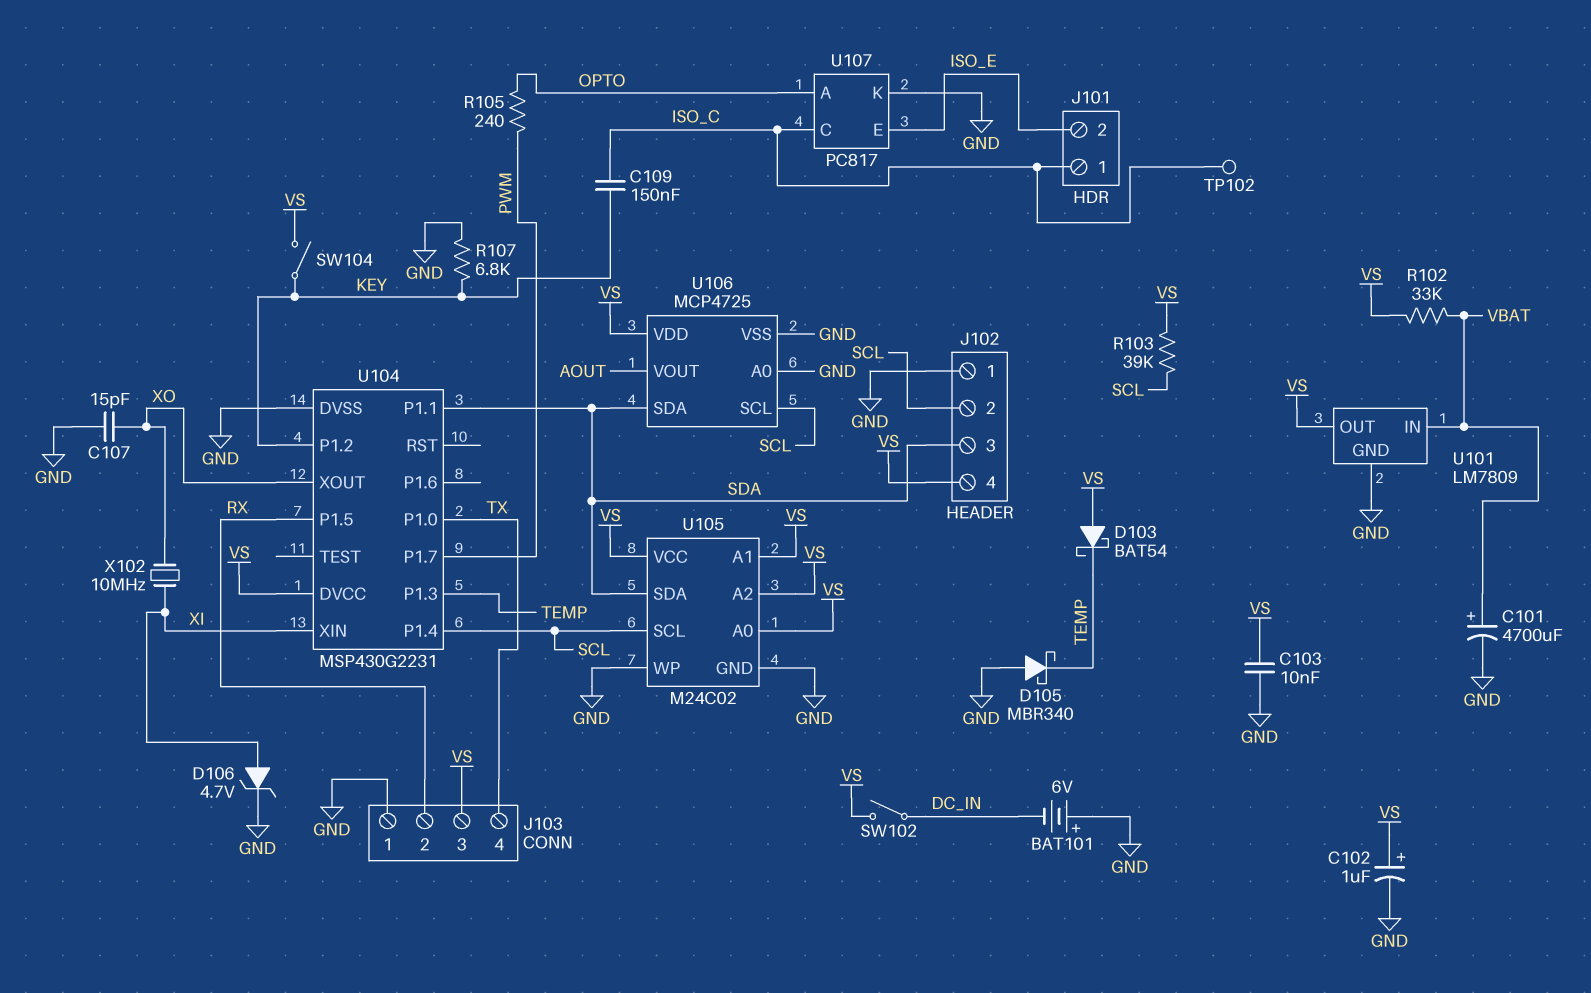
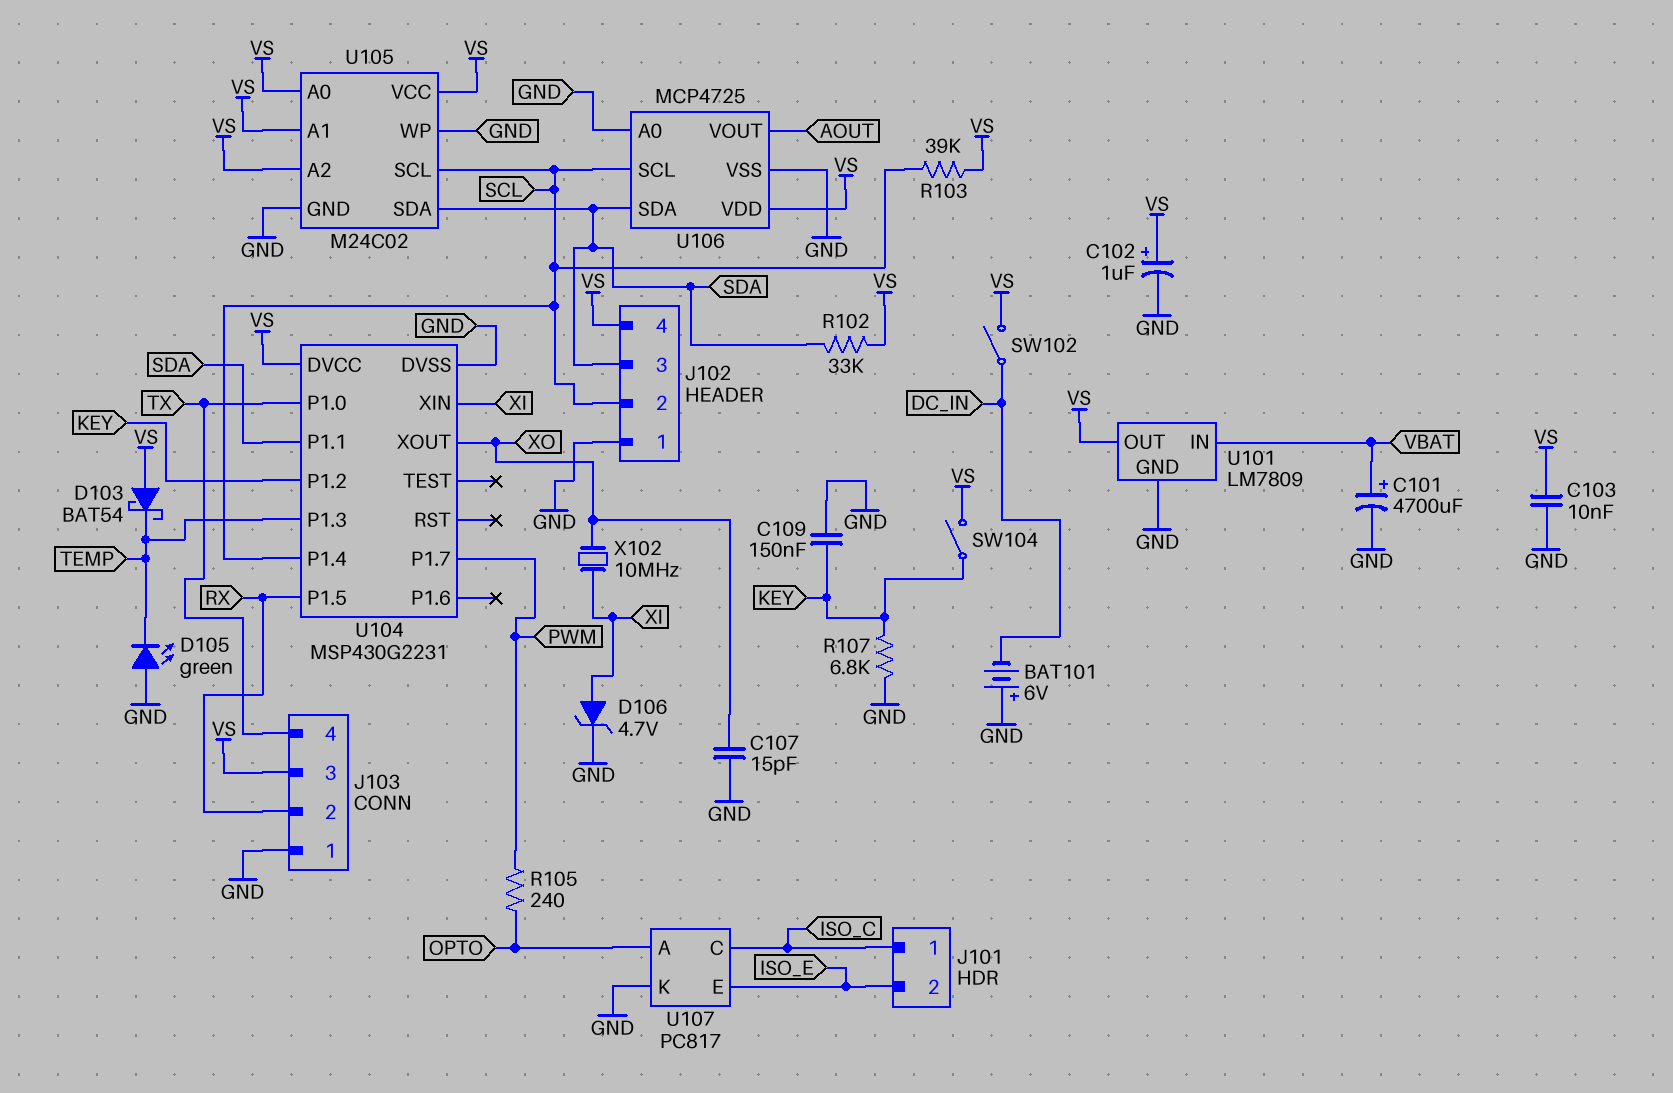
C109: 150nF (ISO_C, KEY) -> 150nF (GND, KEY)
D105: schottky MBR340 (A GND, K TEMP) -> LED green (A GND, K TEMP)
R102: 33k (VBAT, VS) -> 33k (SDA, VS)
TP102: test point (ISO_C) -> none

